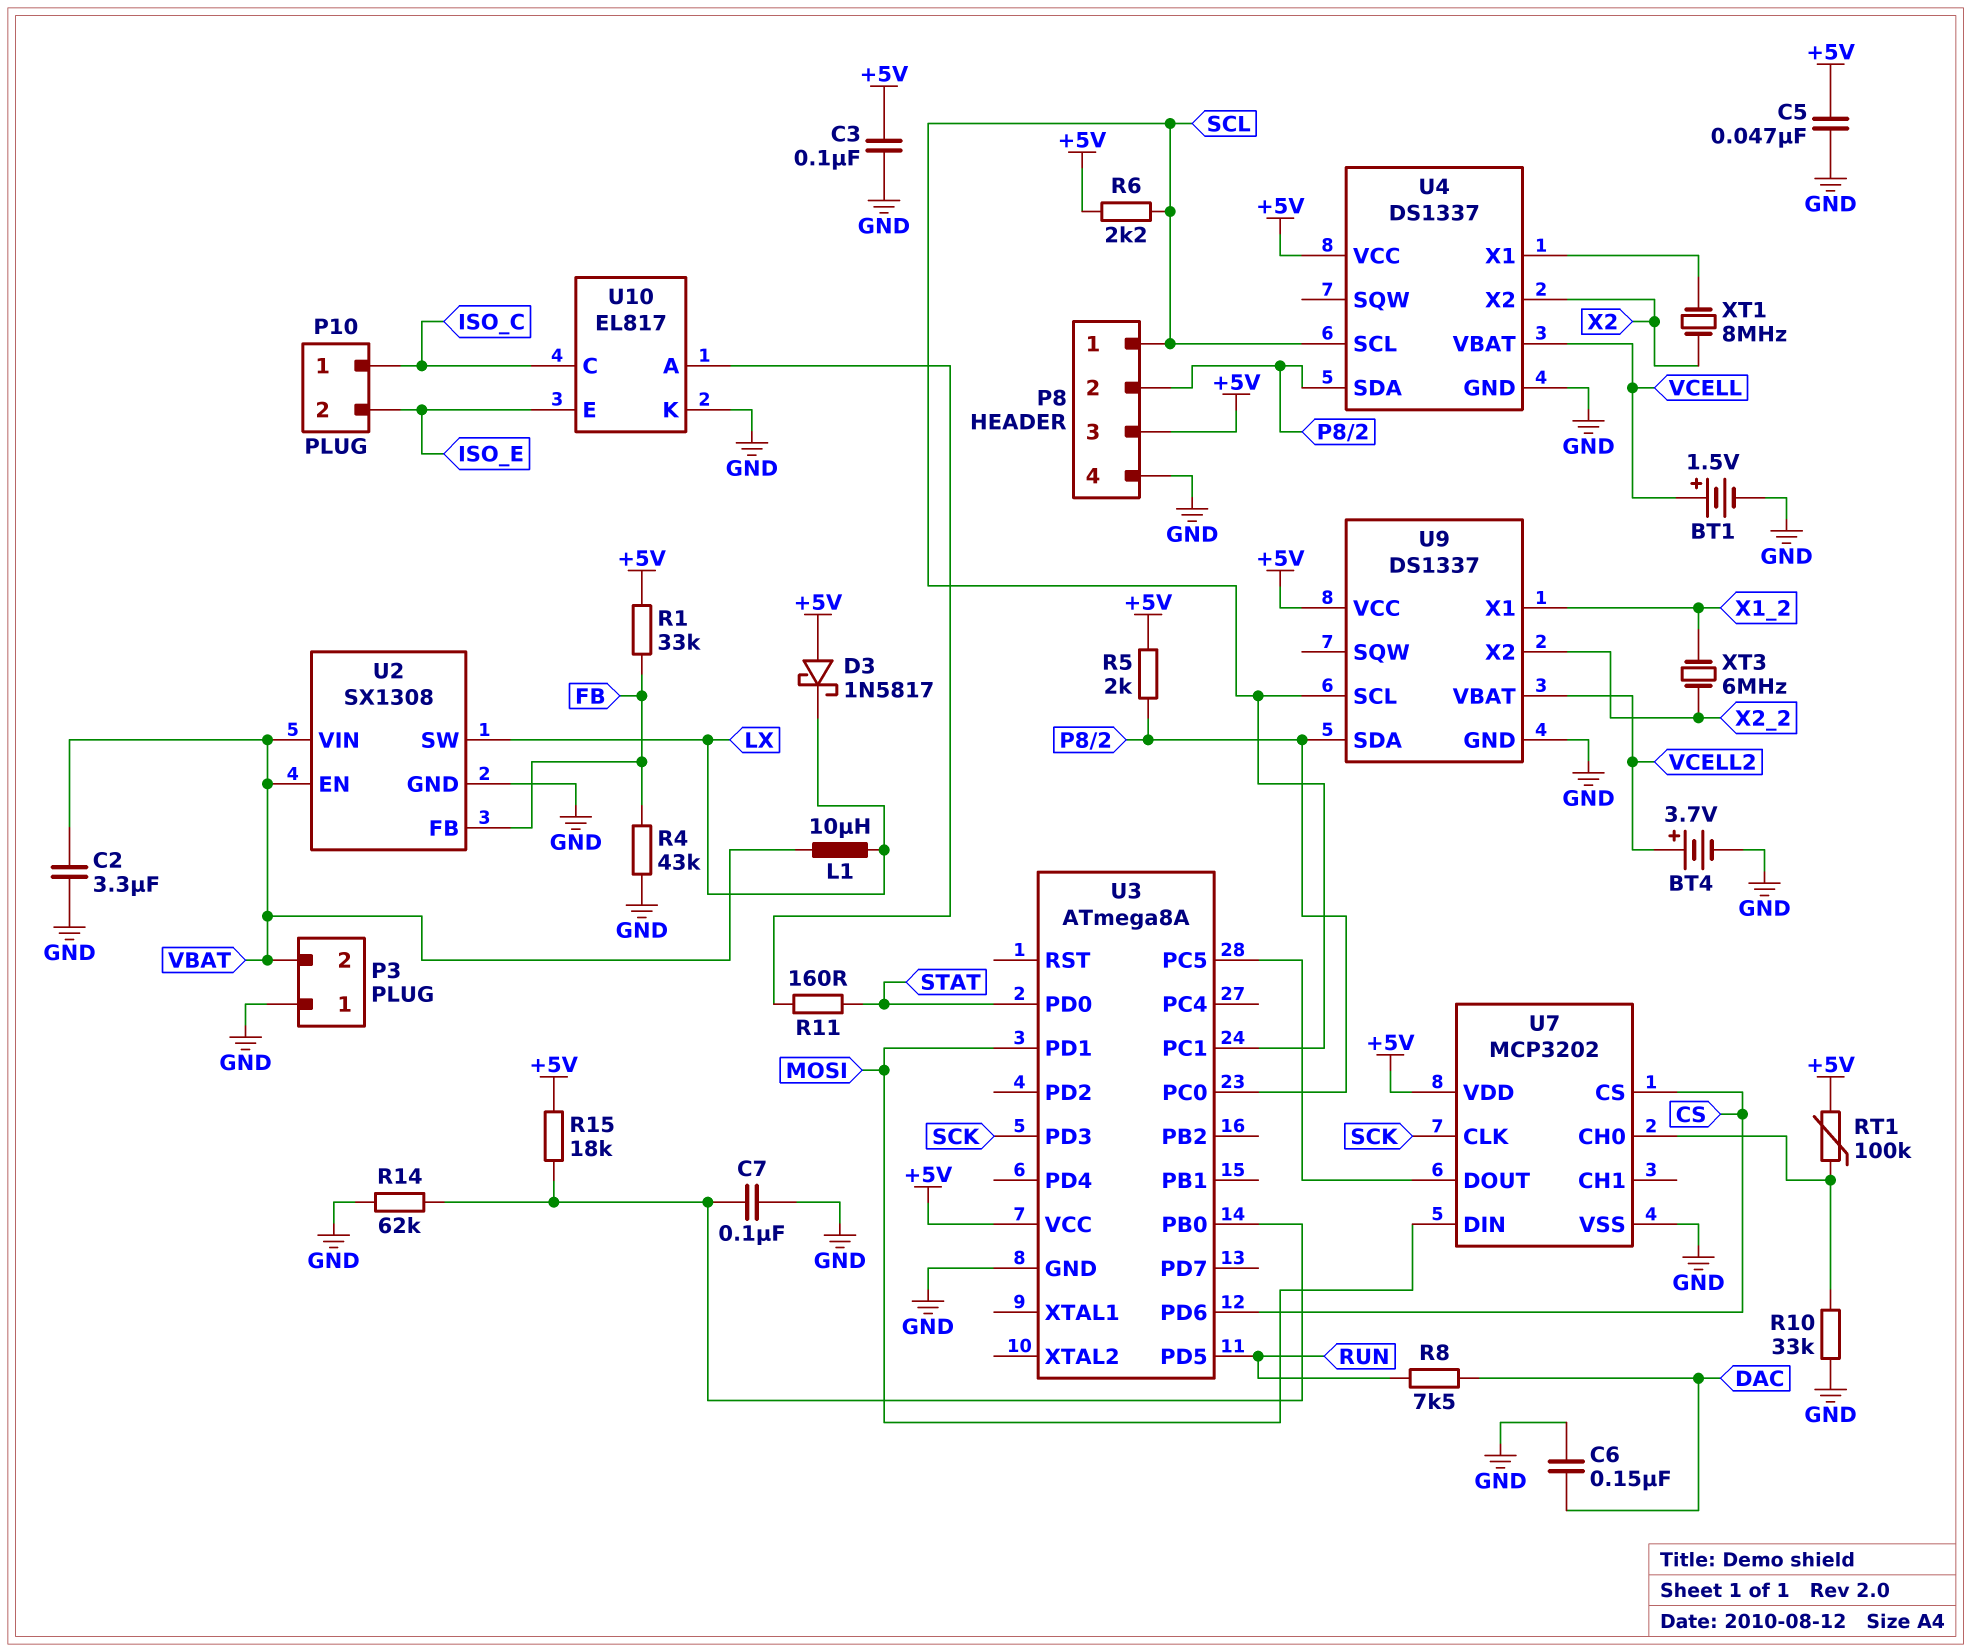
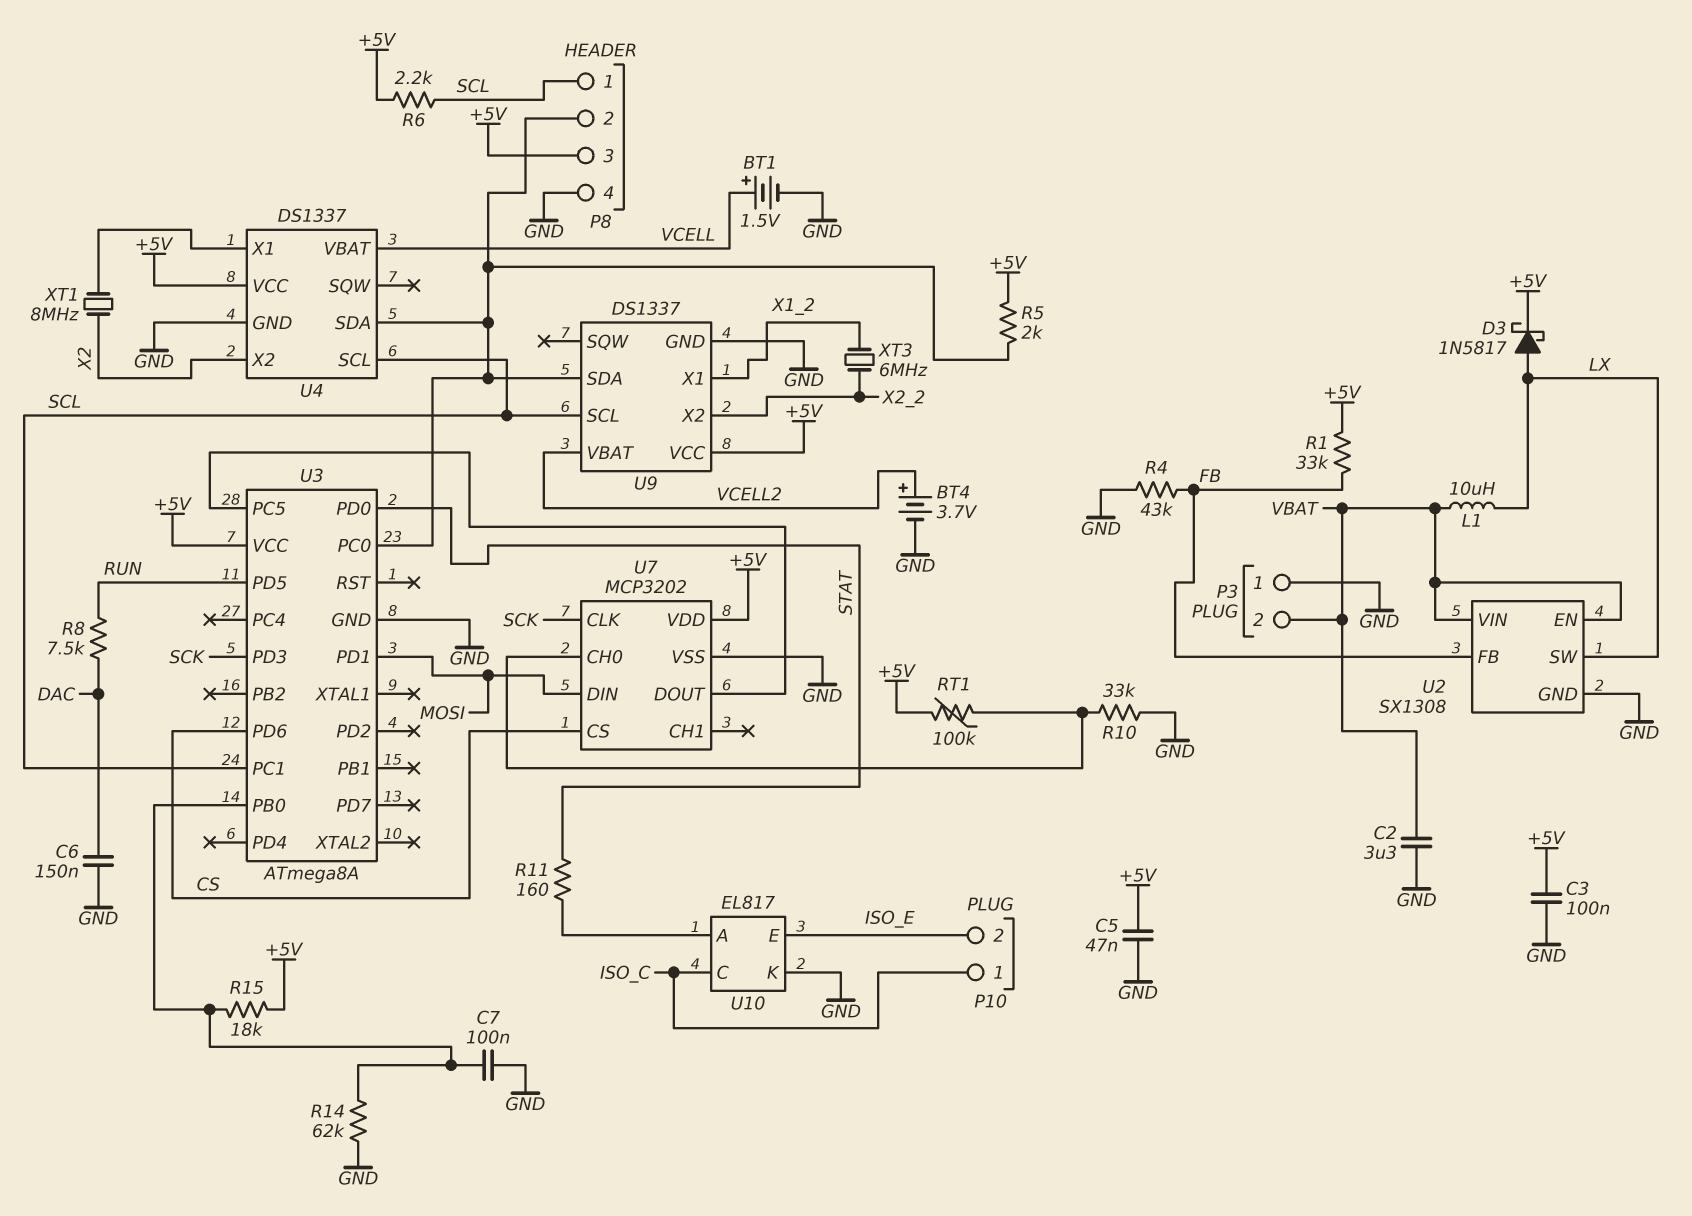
D3: schottky 1N5817 (A +5V, K LX) -> schottky 1N5817 (A LX, K +5V)

